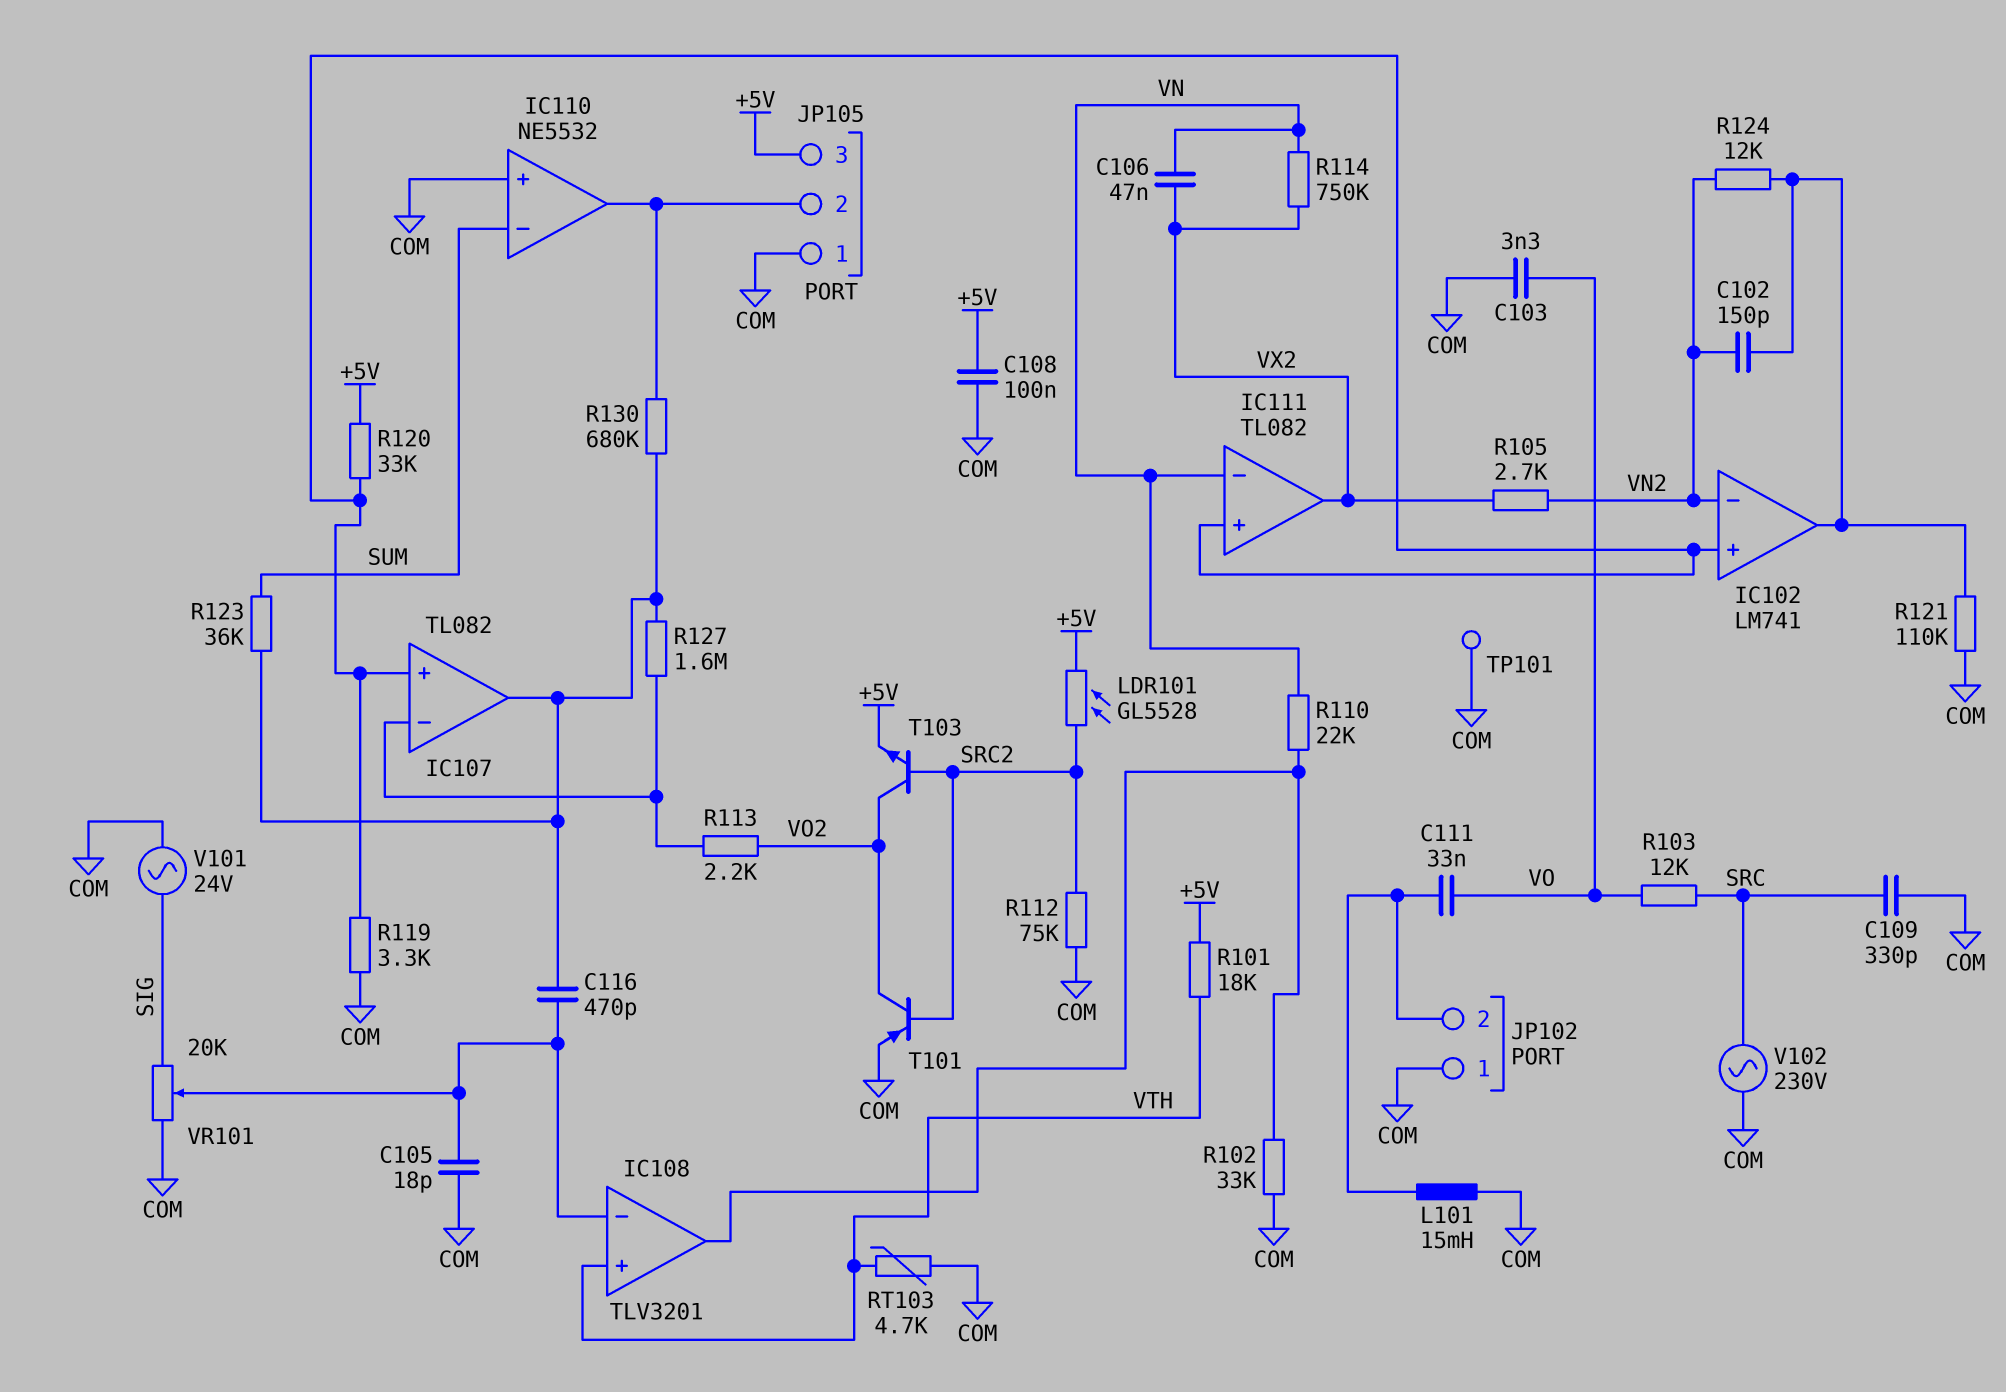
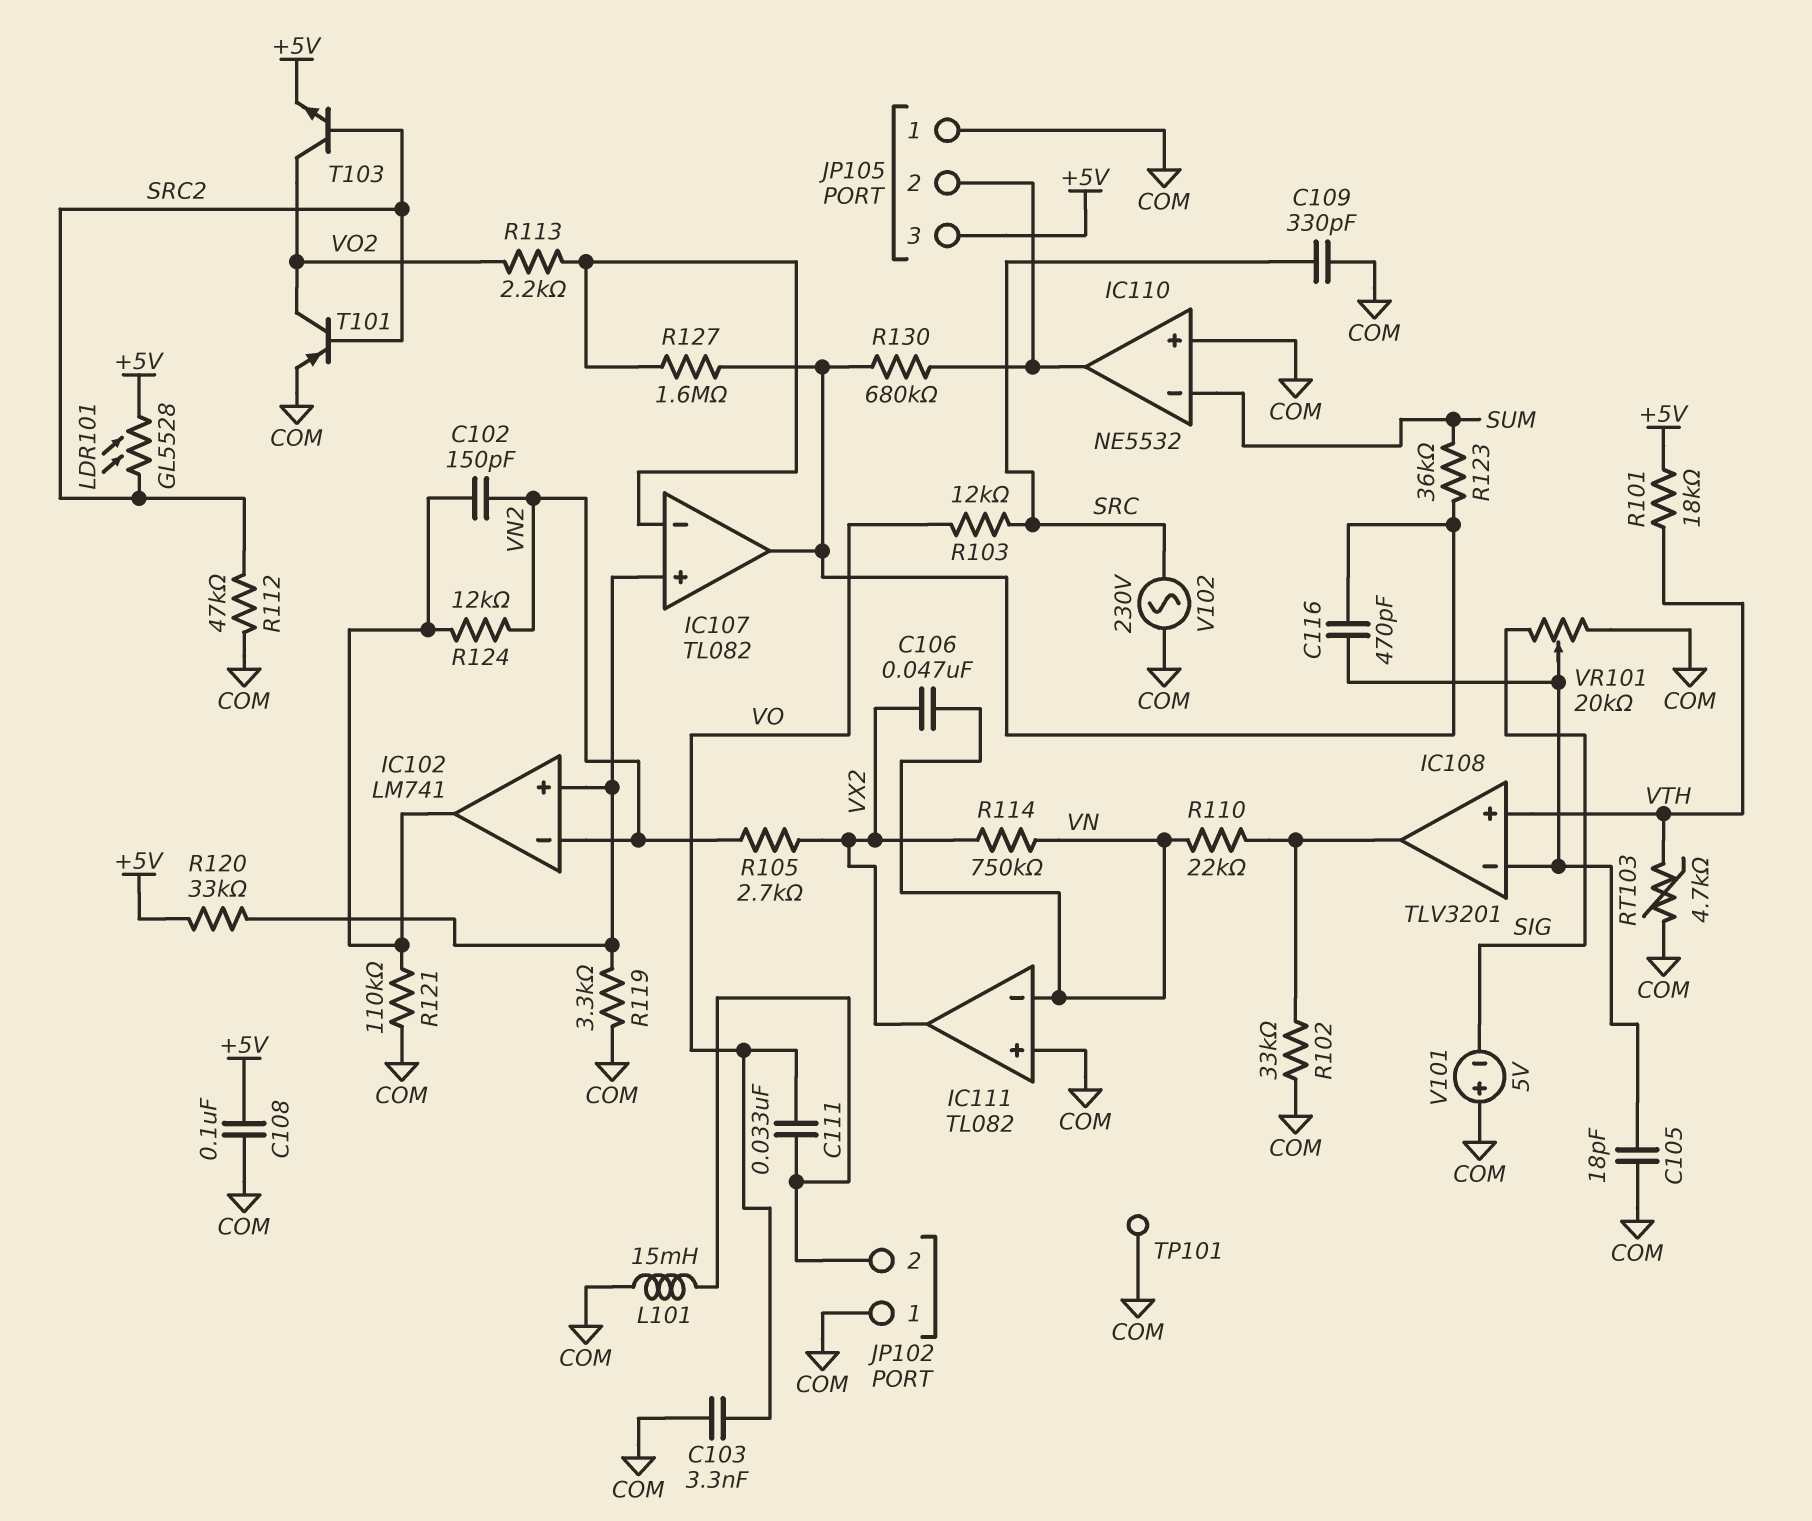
IC111 pin in+: IC102/in+ -> COM
R112: 75k (COM, SRC2) -> 47k (COM, SRC2)
V101: AC 24V (COM, SIG) -> 5V (plus COM, minus SIG)

